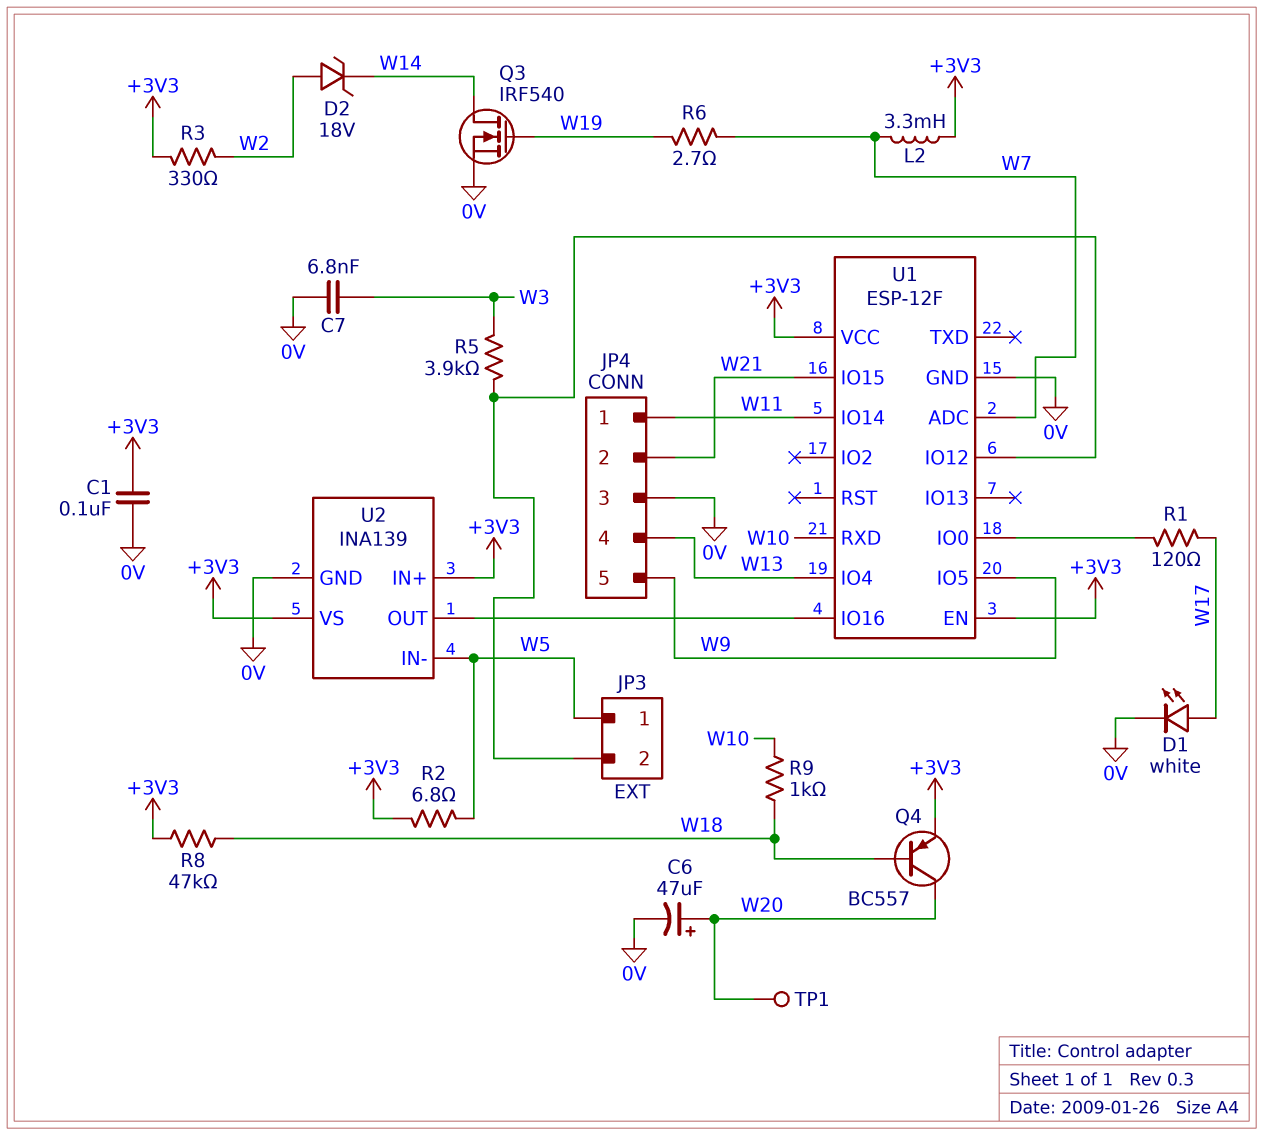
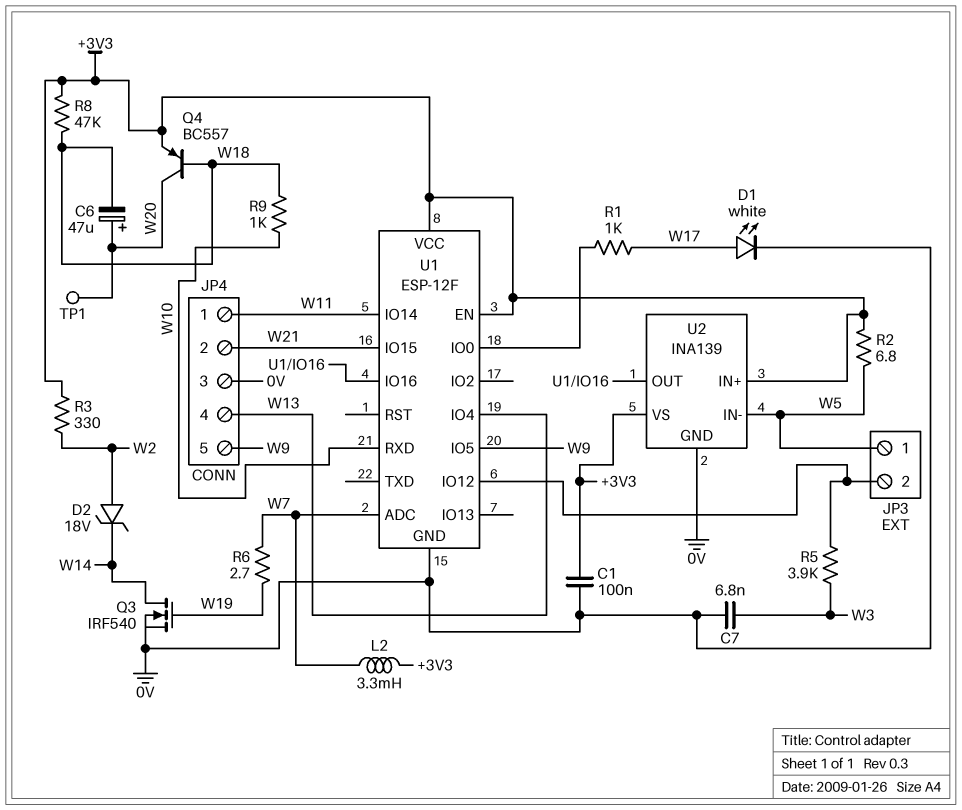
C6: 47uF (plus W20, minus 0V) -> 47uF (plus W20, minus W18)
R1: 120 (U1/IO0, W17) -> 1k (U1/IO0, W17)

